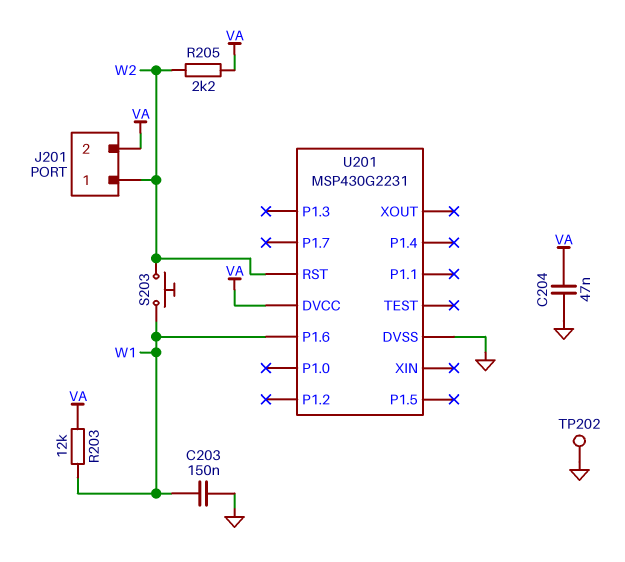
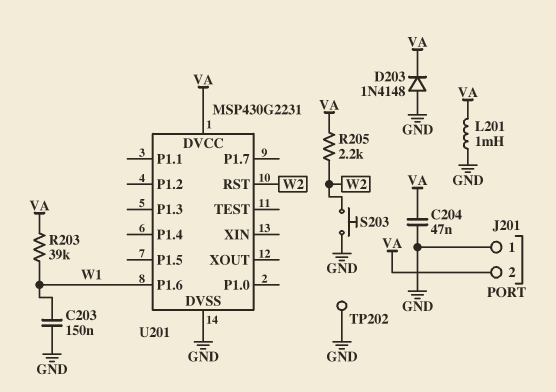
D203: none -> diode 1N4148 (A GND, K VA)
J201 pin 1: W2 -> GND
L201: none -> 1mH (GND, VA)
R203: 12k (VA, W1) -> 39k (VA, W1)
S203: button (W1, W2) -> button (GND, W2)

